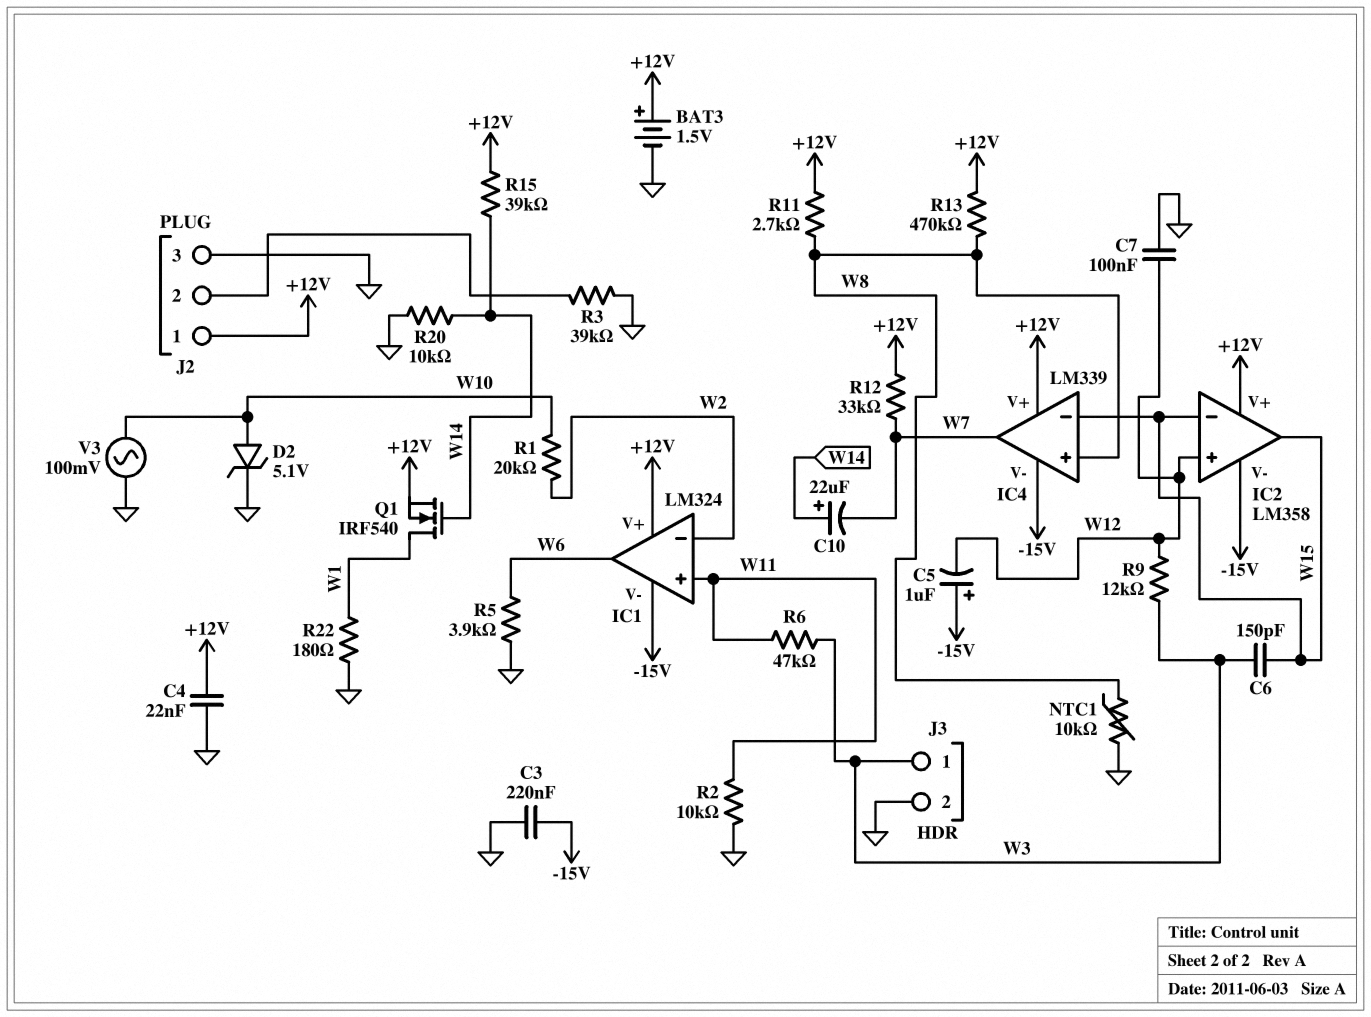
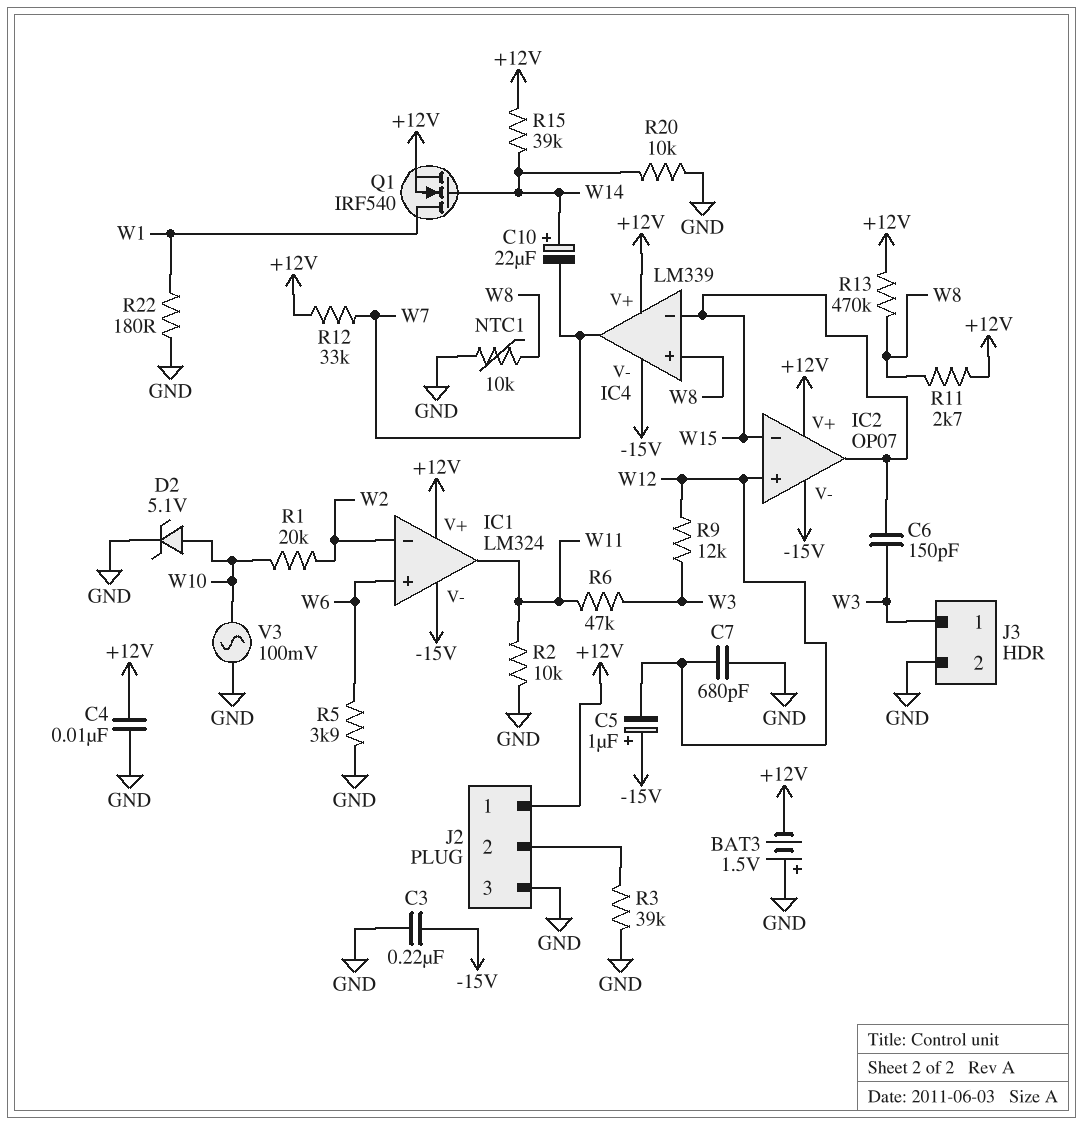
BAT3: 1.5V (plus +12V, minus GND) -> 1.5V (plus GND, minus +12V)
C4: 22nF (+12V, GND) -> 10nF (+12V, GND)
C7: 100nF (GND, W12) -> 680pF (GND, W12)
IC1 pin in+: W11 -> W6
IC1 pin out: W6 -> W11
IC2: LM358 -> OP07

